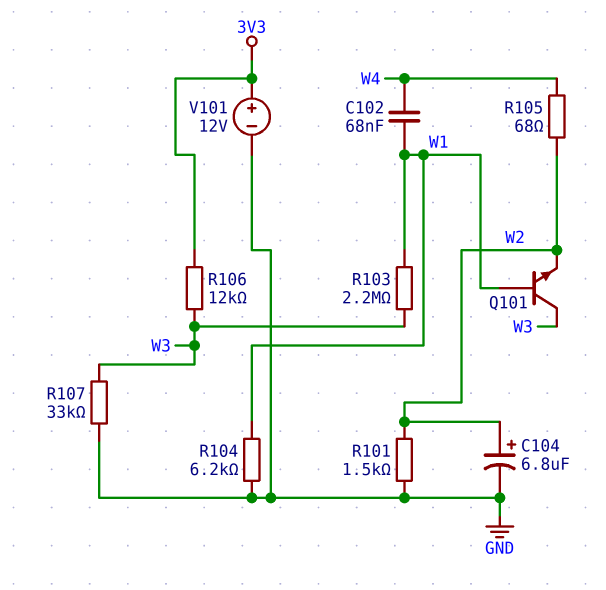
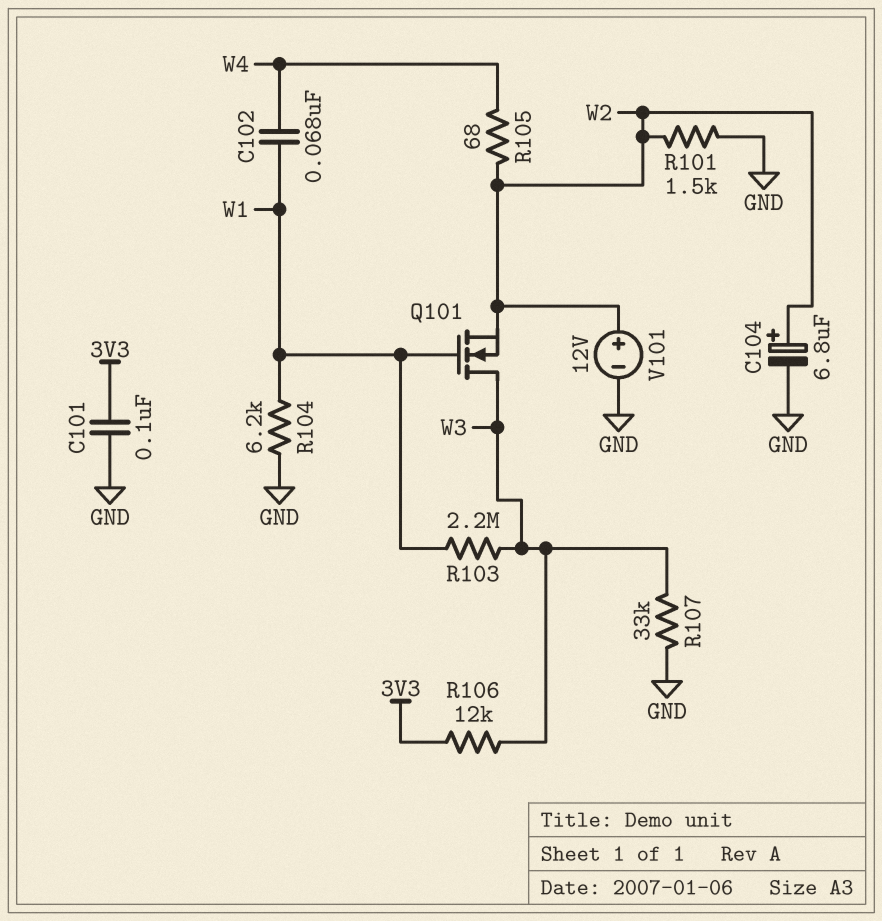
C101: none -> 100nF (3V3, GND)
Q101: NPN (B W1, C W3, E W2) -> NMOS (G W1, D W3, S W2)
V101: 12V (plus 3V3, minus GND) -> 12V (plus W2, minus GND)

